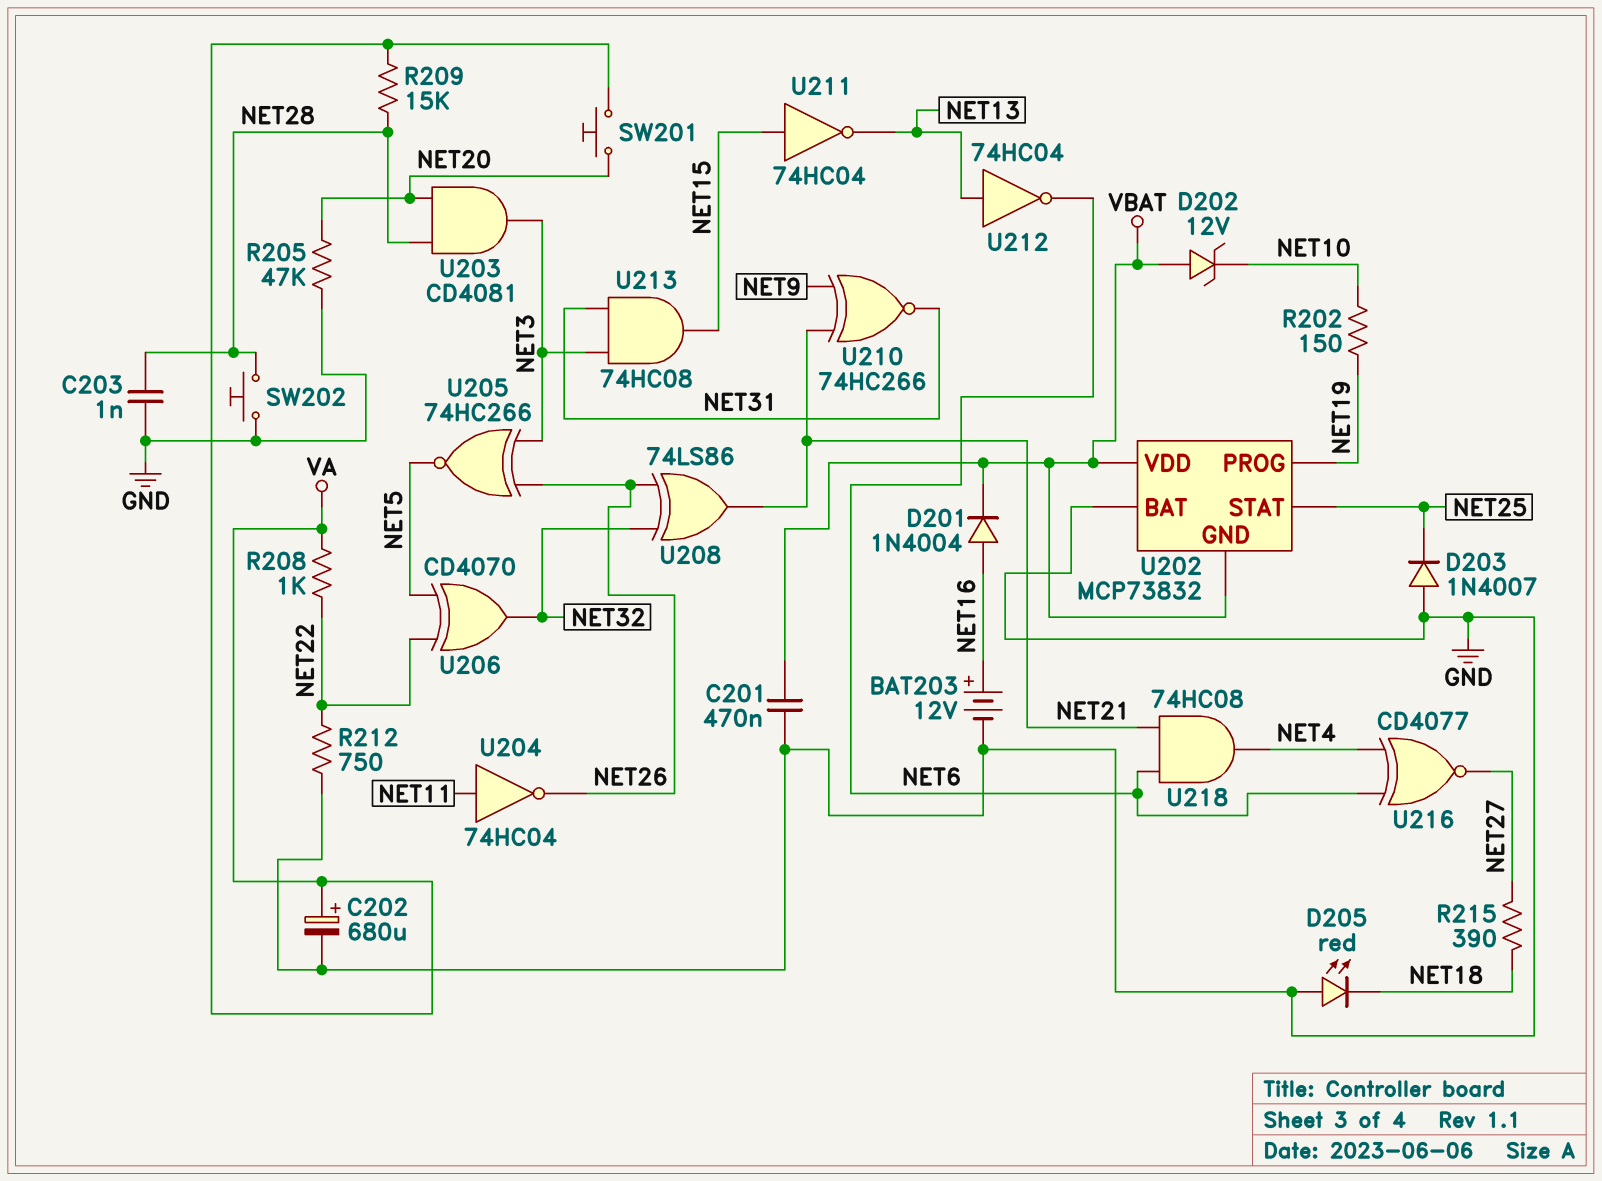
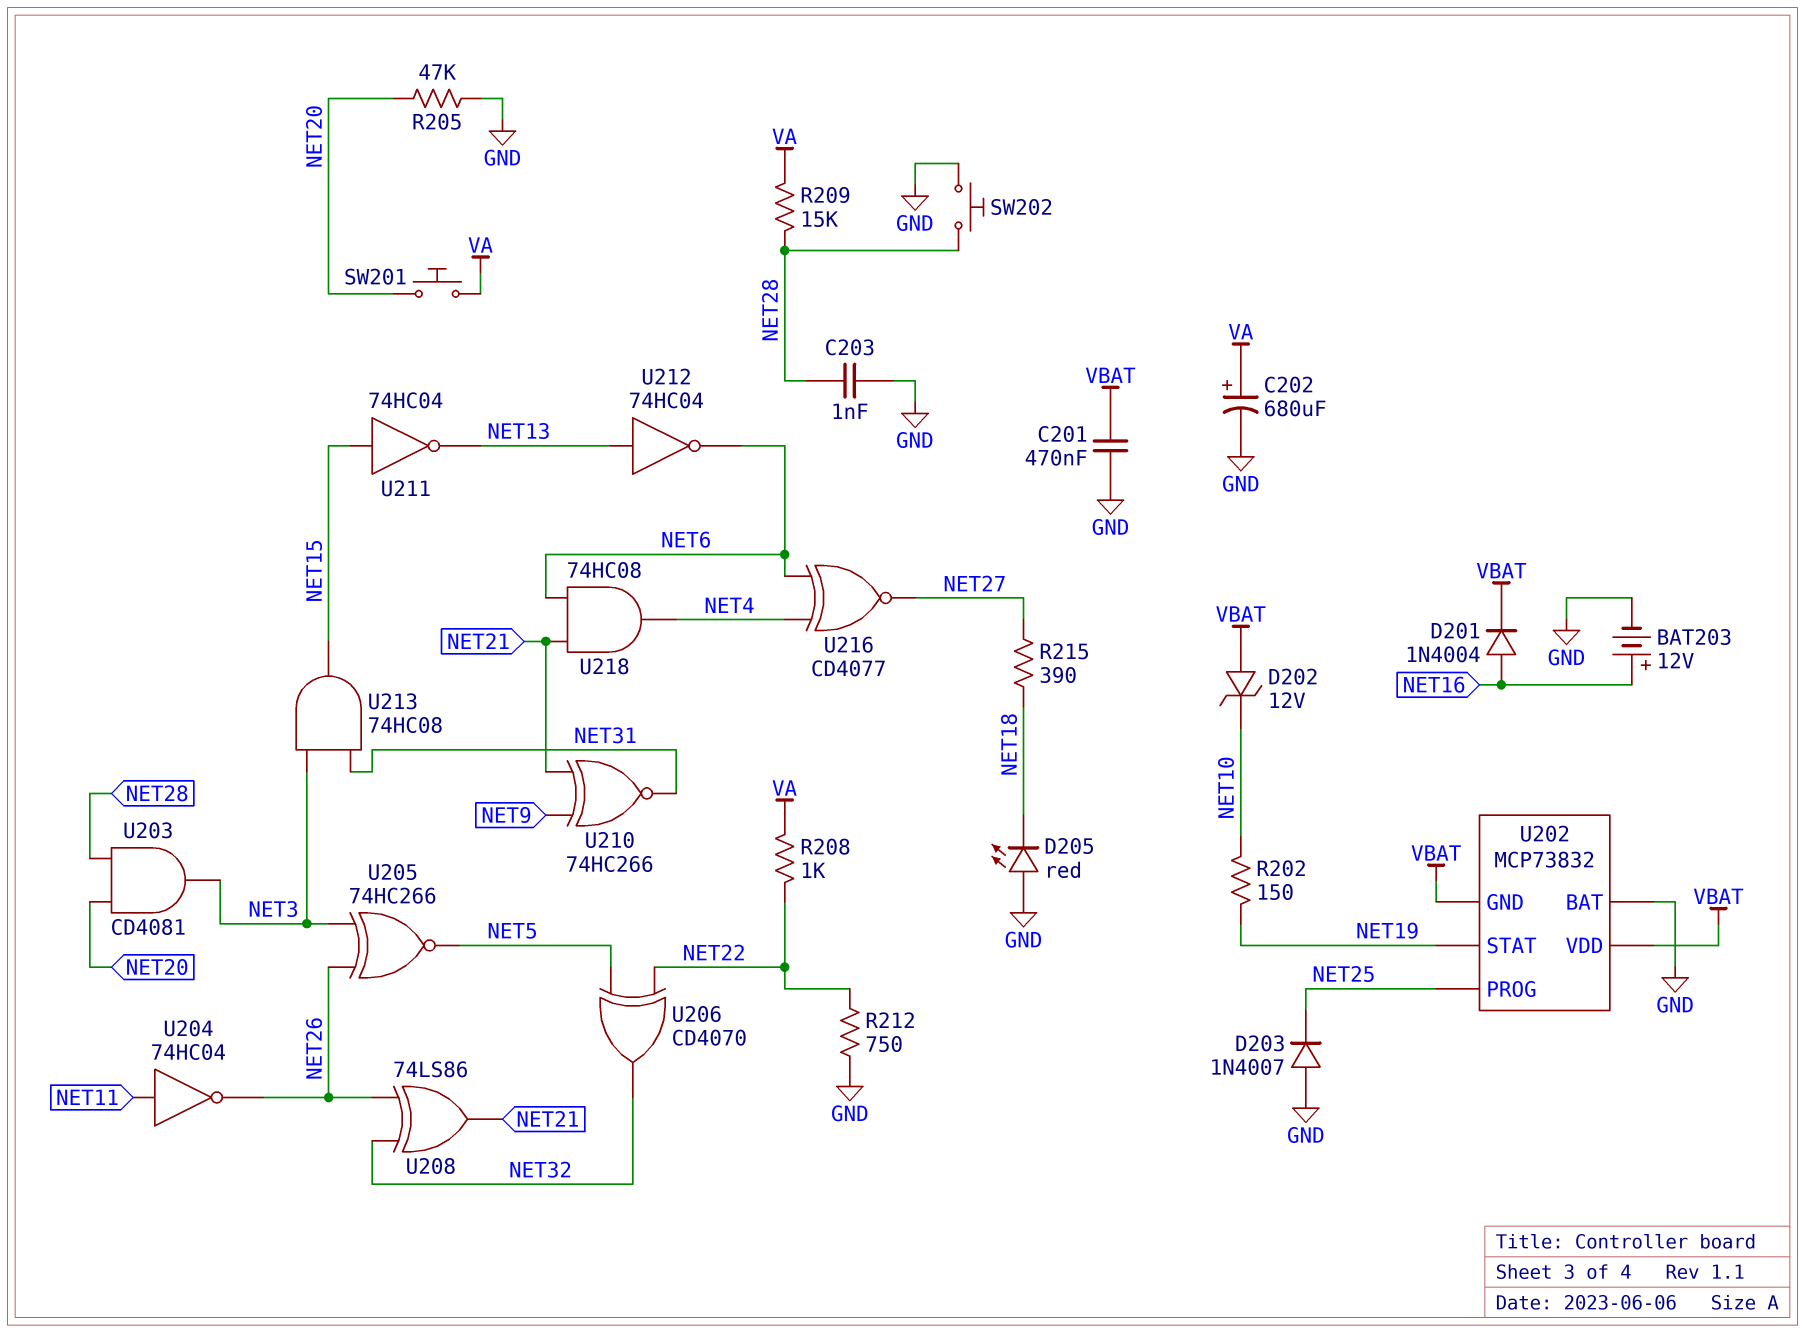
U202 pin PROG: NET19 -> NET25
U202 pin STAT: NET25 -> NET19

